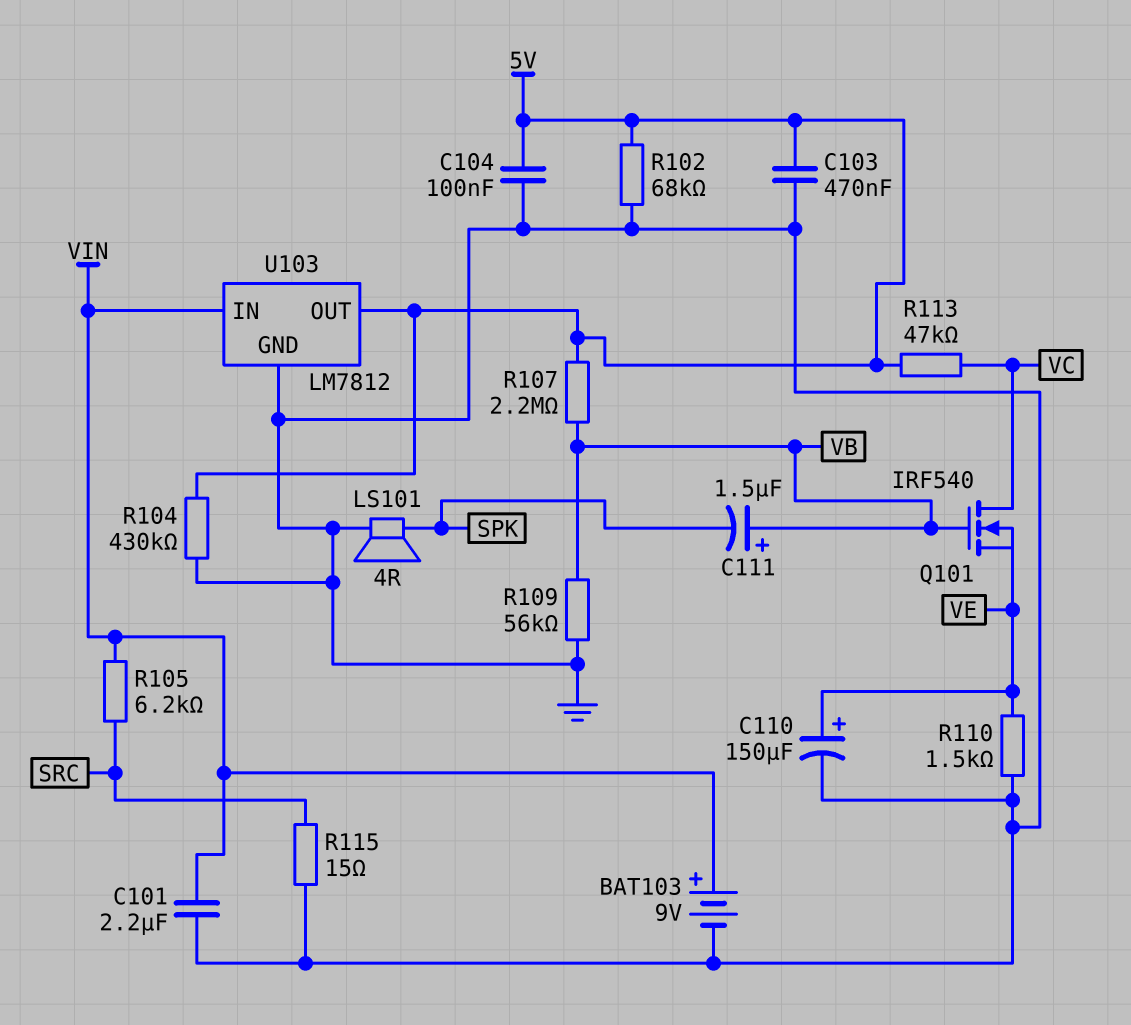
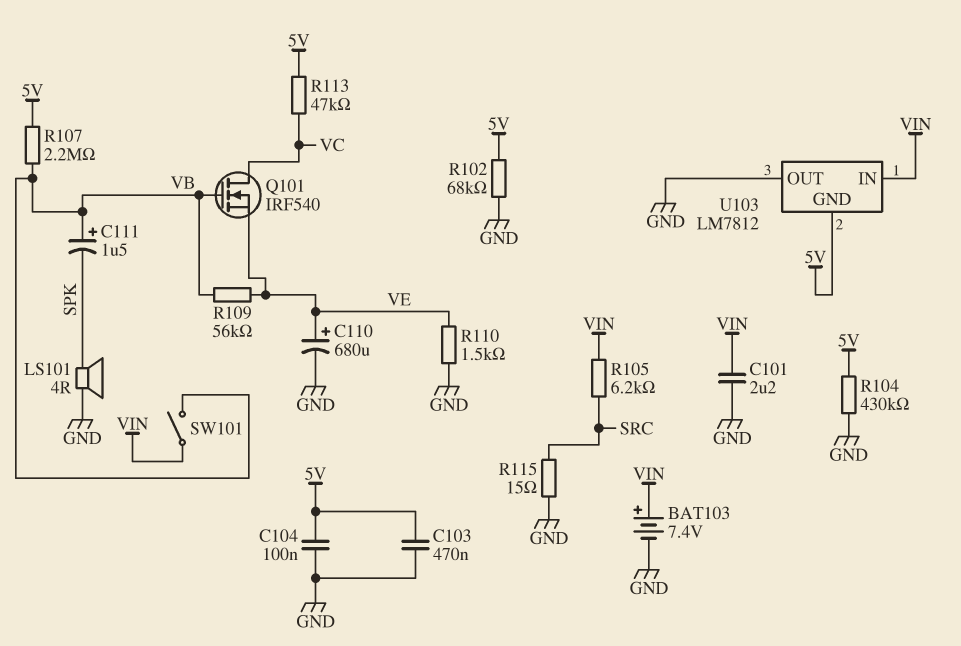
BAT103: 9V (plus VIN, minus GND) -> 7.4V (plus VIN, minus GND)
C110: 150uF (plus VE, minus GND) -> 680uF (plus VE, minus GND)
R109: 56k (GND, VB) -> 56k (VB, VE)
SW101: none -> switch (VB, VIN)
U103 pin GND: GND -> 5V
U103 pin OUT: 5V -> GND

